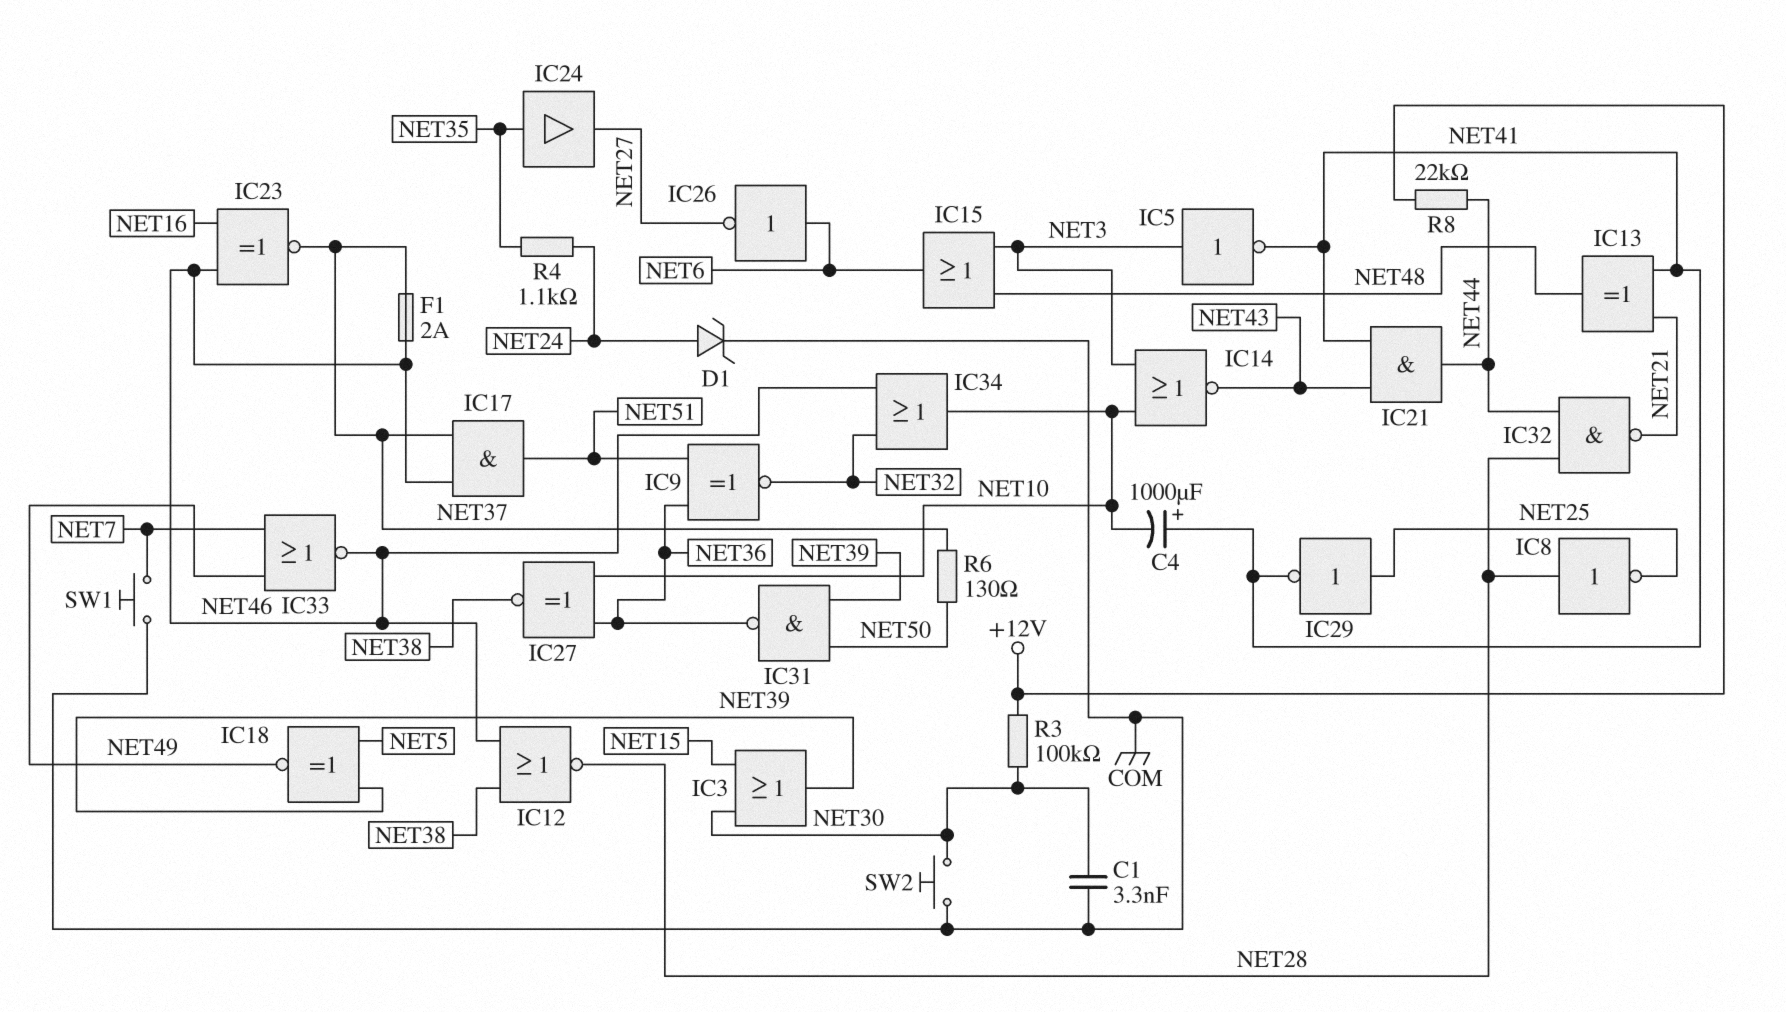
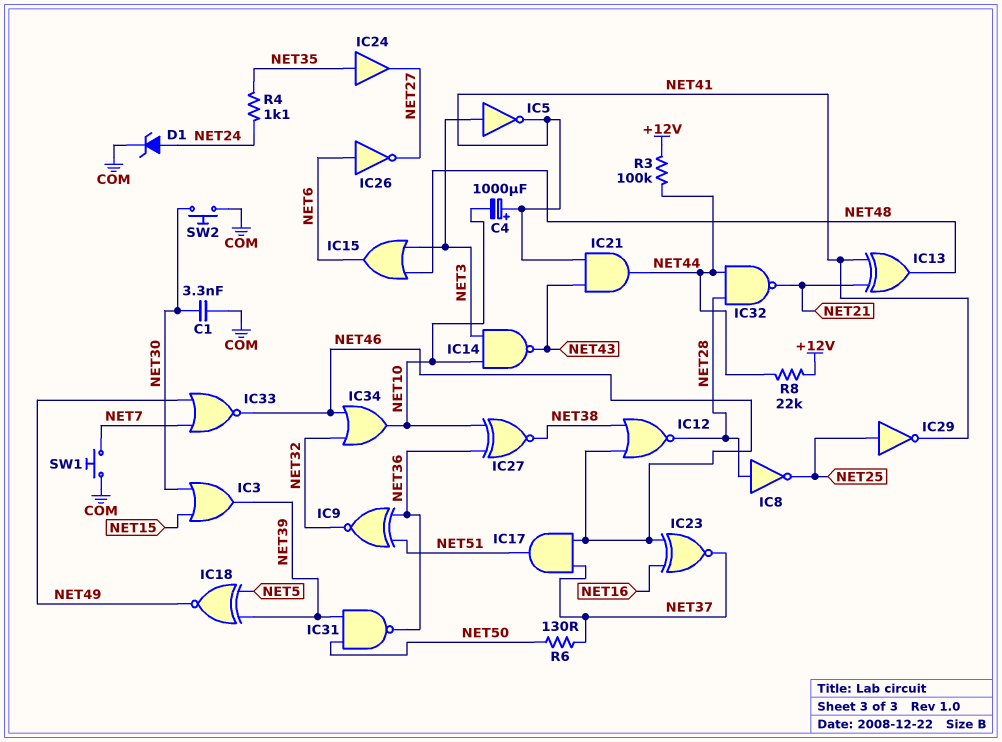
F1: 2A (NET37, NET46) -> none
IC14: NOR (in NET3, in NET10, out NET43) -> NAND (in NET3, in NET10, out NET43)
R3: 100k (+12V, NET30) -> 100k (+12V, NET44)

